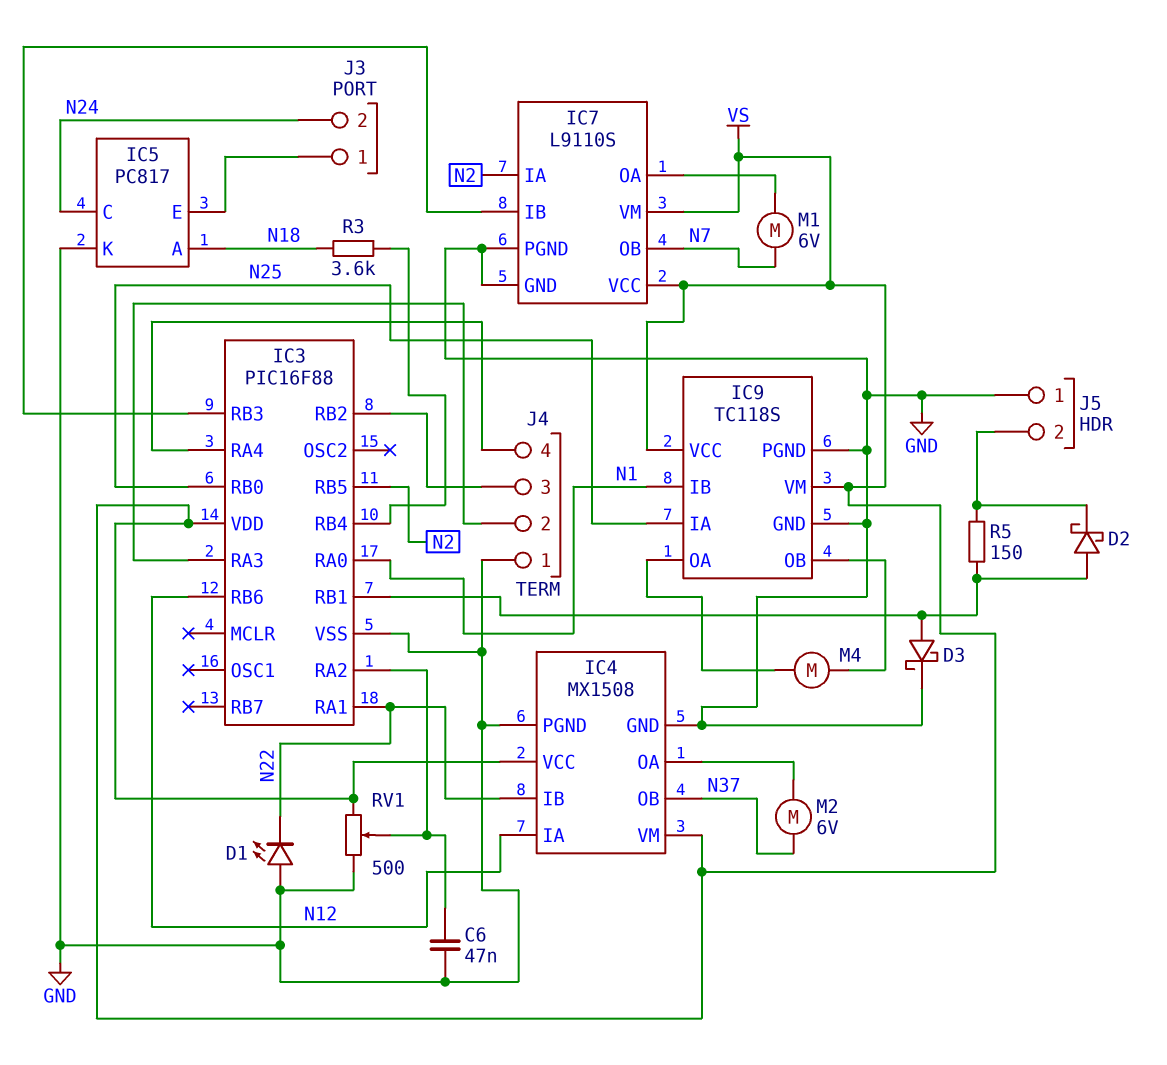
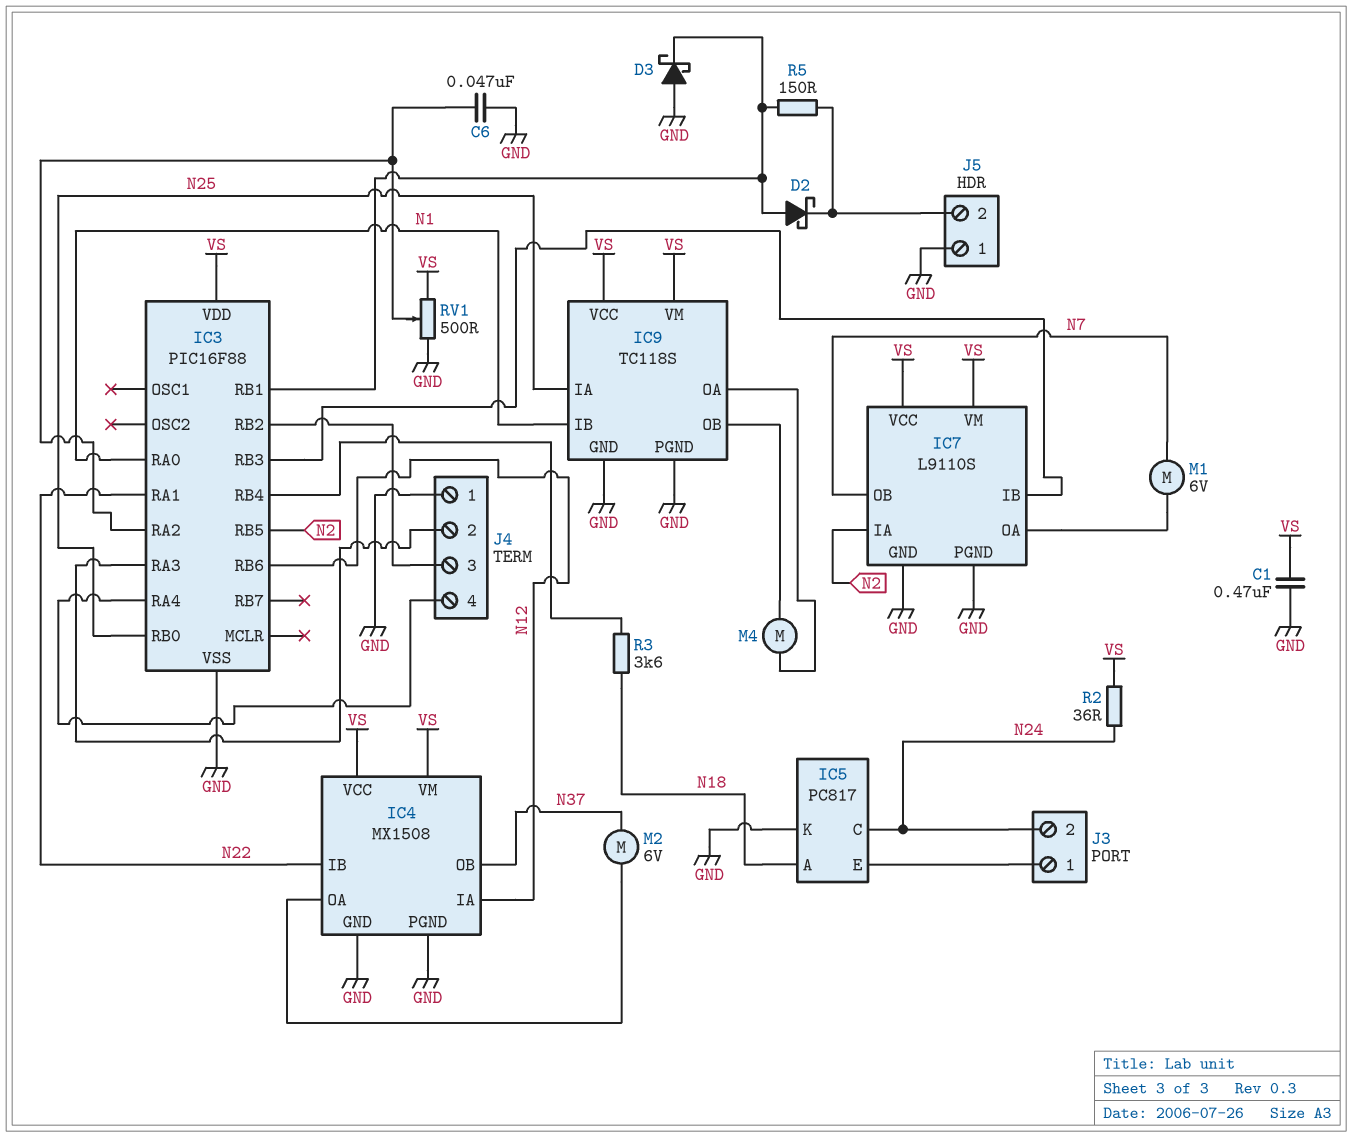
C1: none -> 470nF (GND, VS)
D1: LED (A GND, K N22) -> none
D3: schottky (A IC3/RB1, K GND) -> schottky (A GND, K IC3/RB1)
R2: none -> 36 (N24, VS)

